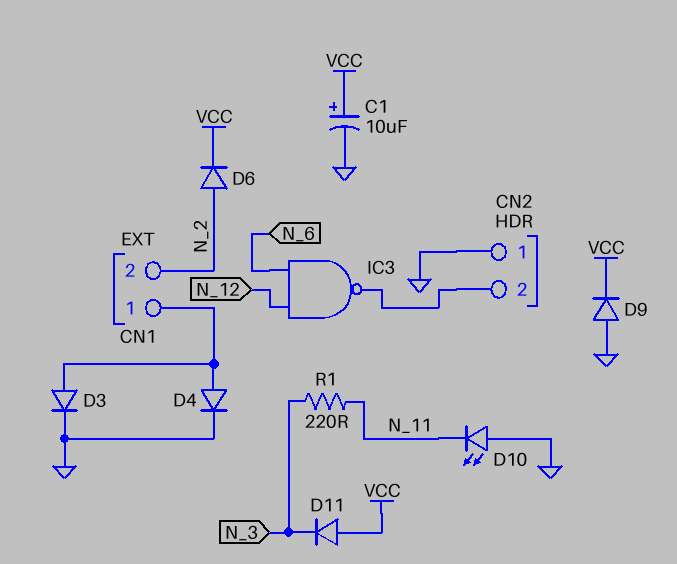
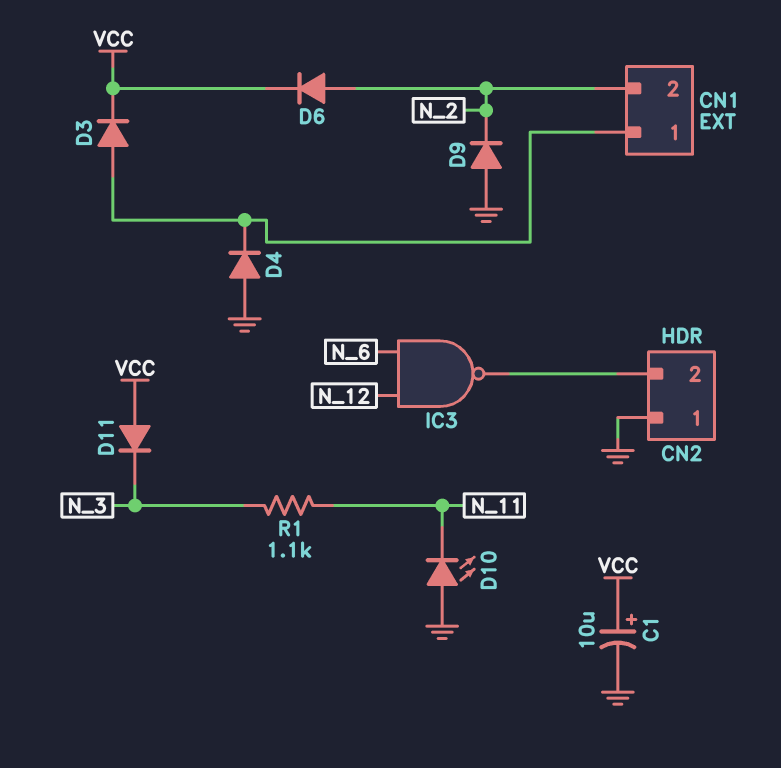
D3: diode (A CN1/1, K GND) -> diode (A CN1/1, K VCC)
D4: diode (A CN1/1, K GND) -> diode (A GND, K CN1/1)
D9: diode (A GND, K VCC) -> diode (A GND, K N_2)
R1: 220 (N_3, N_11) -> 1.1k (N_3, N_11)

